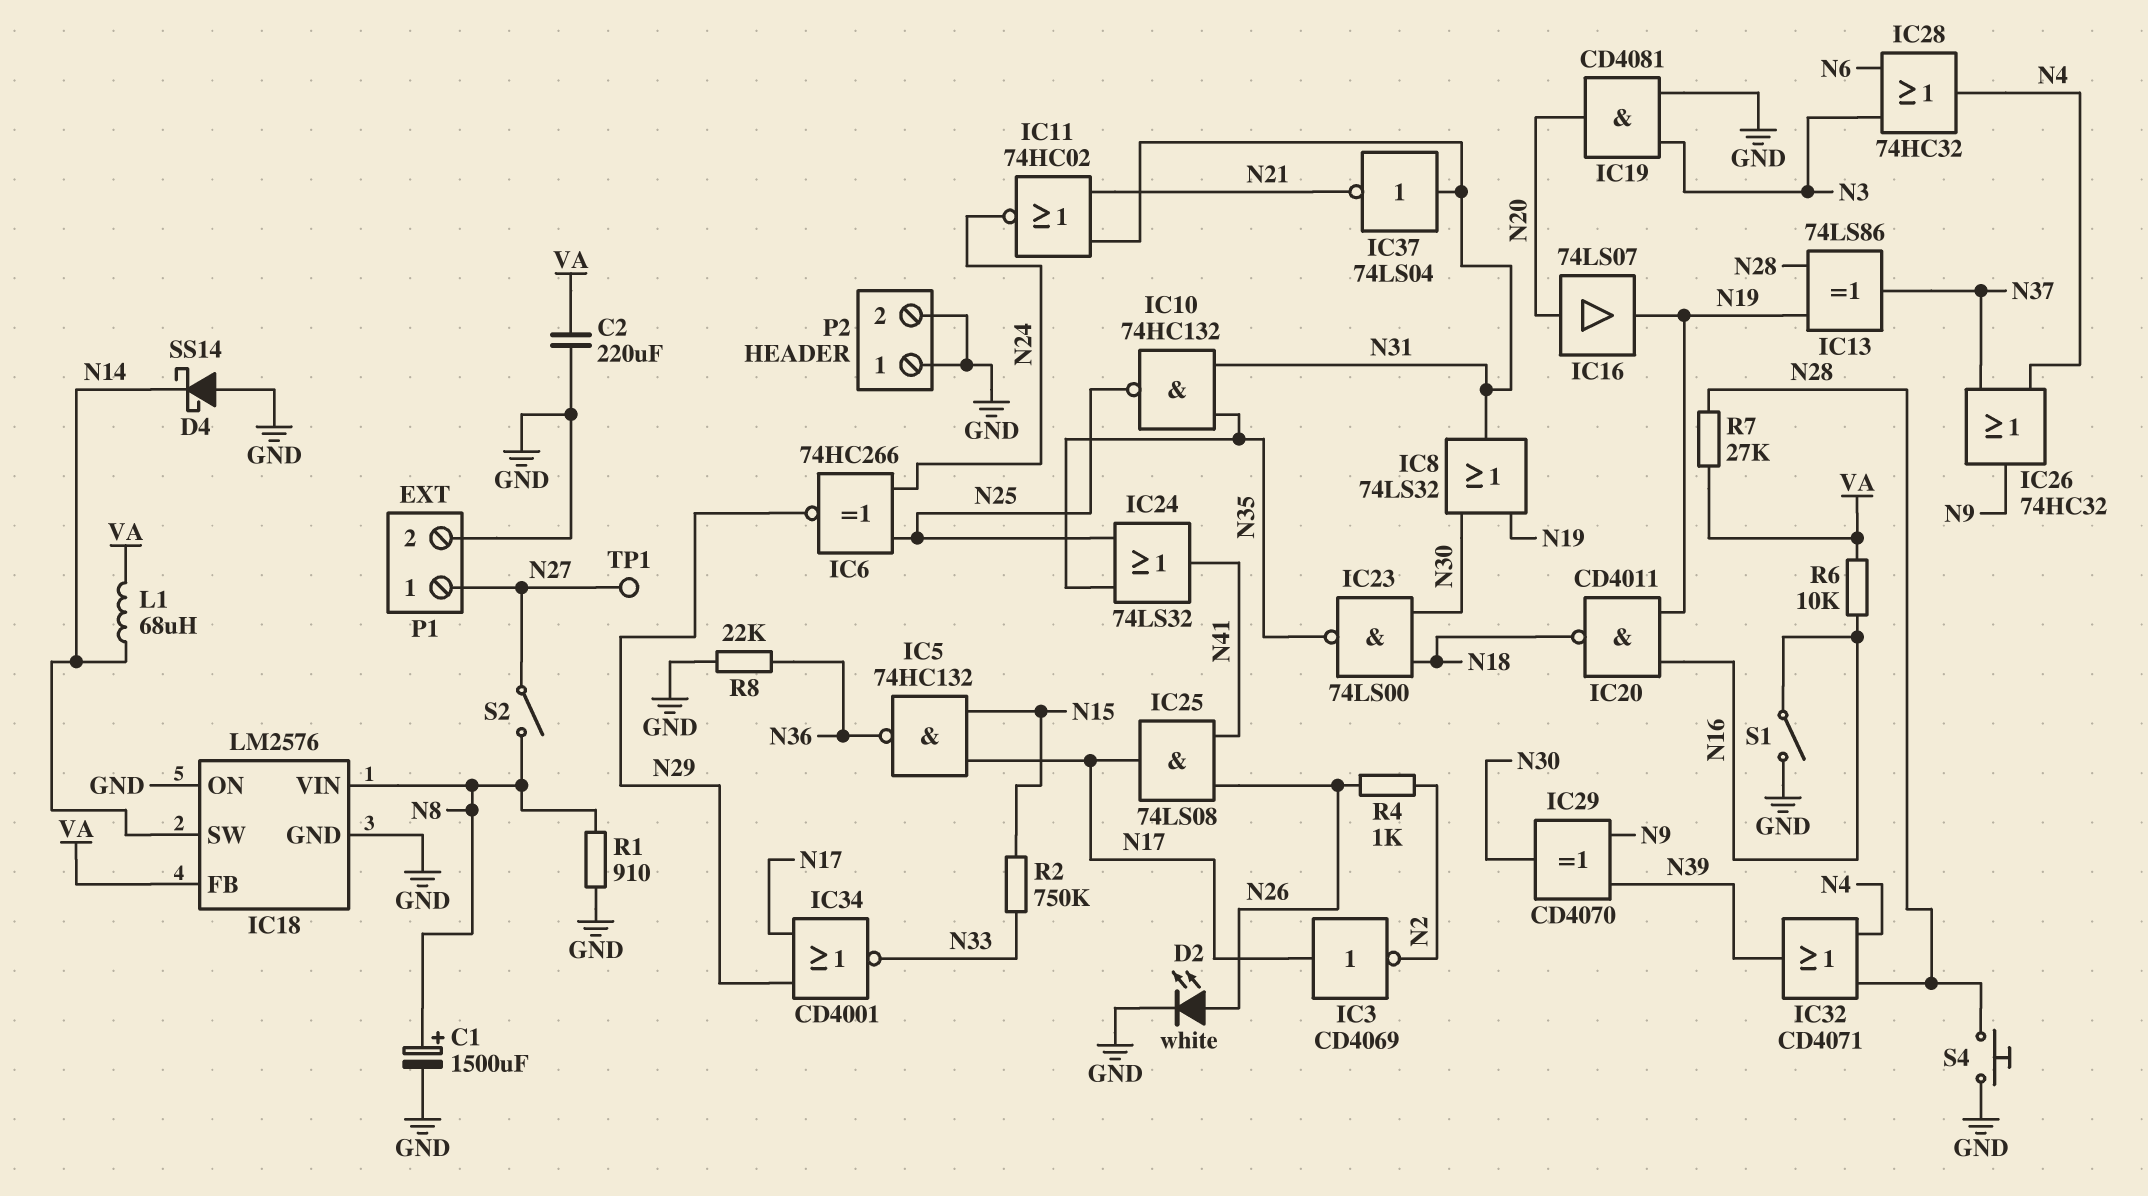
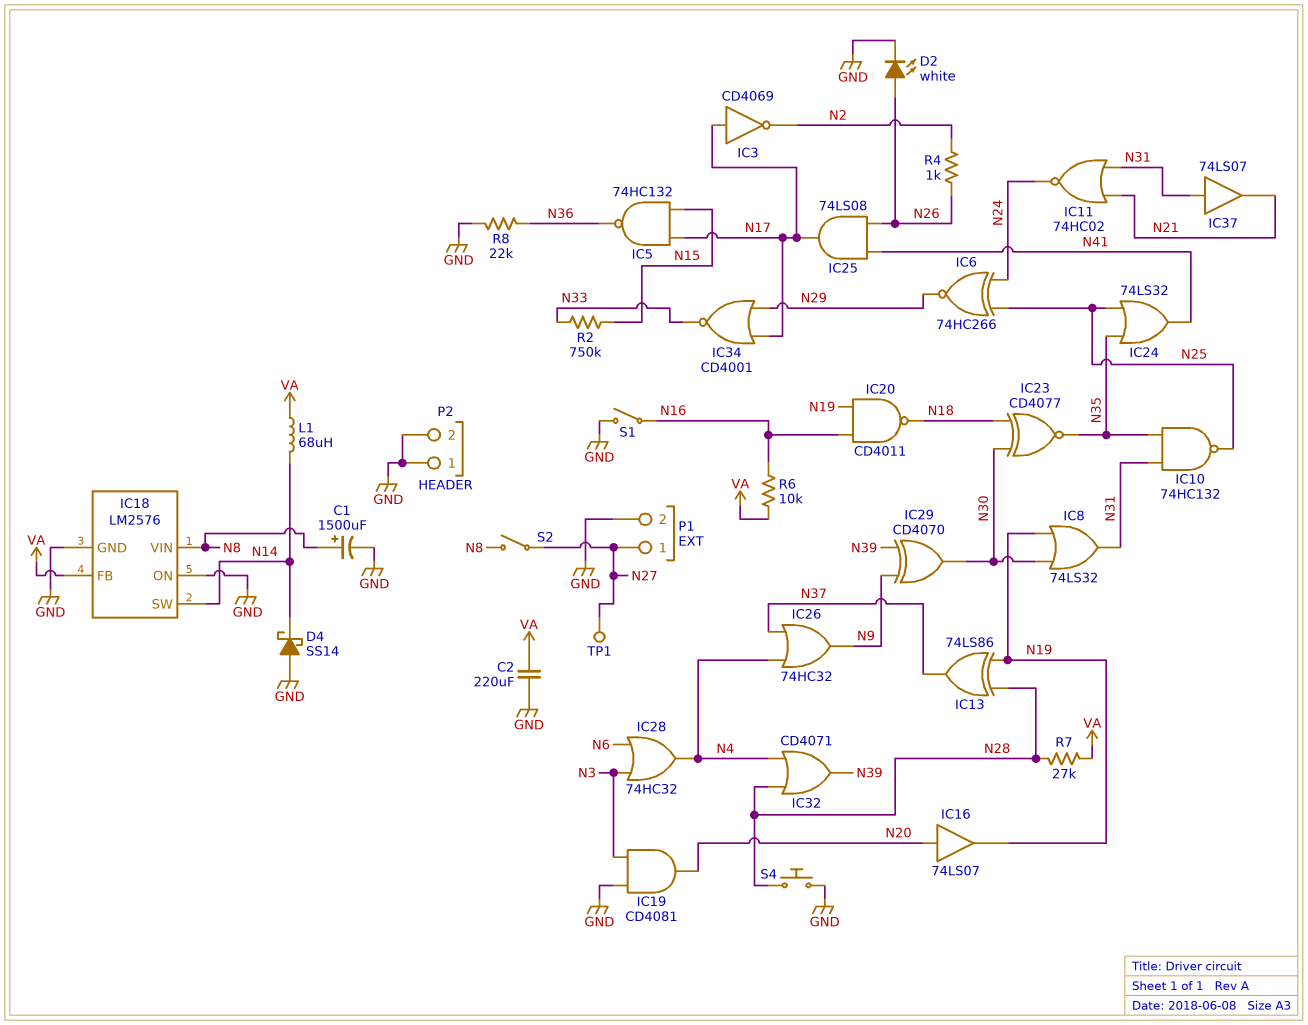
IC23: NAND 74LS00 (in N18, in N30, out N35) -> XNOR CD4077 (in N18, in N30, out N35)
IC37: NOT 74LS04 (in N31, out N21) -> buffer 74LS07 (in N31, out N21)
R1: 910 (GND, N8) -> none

